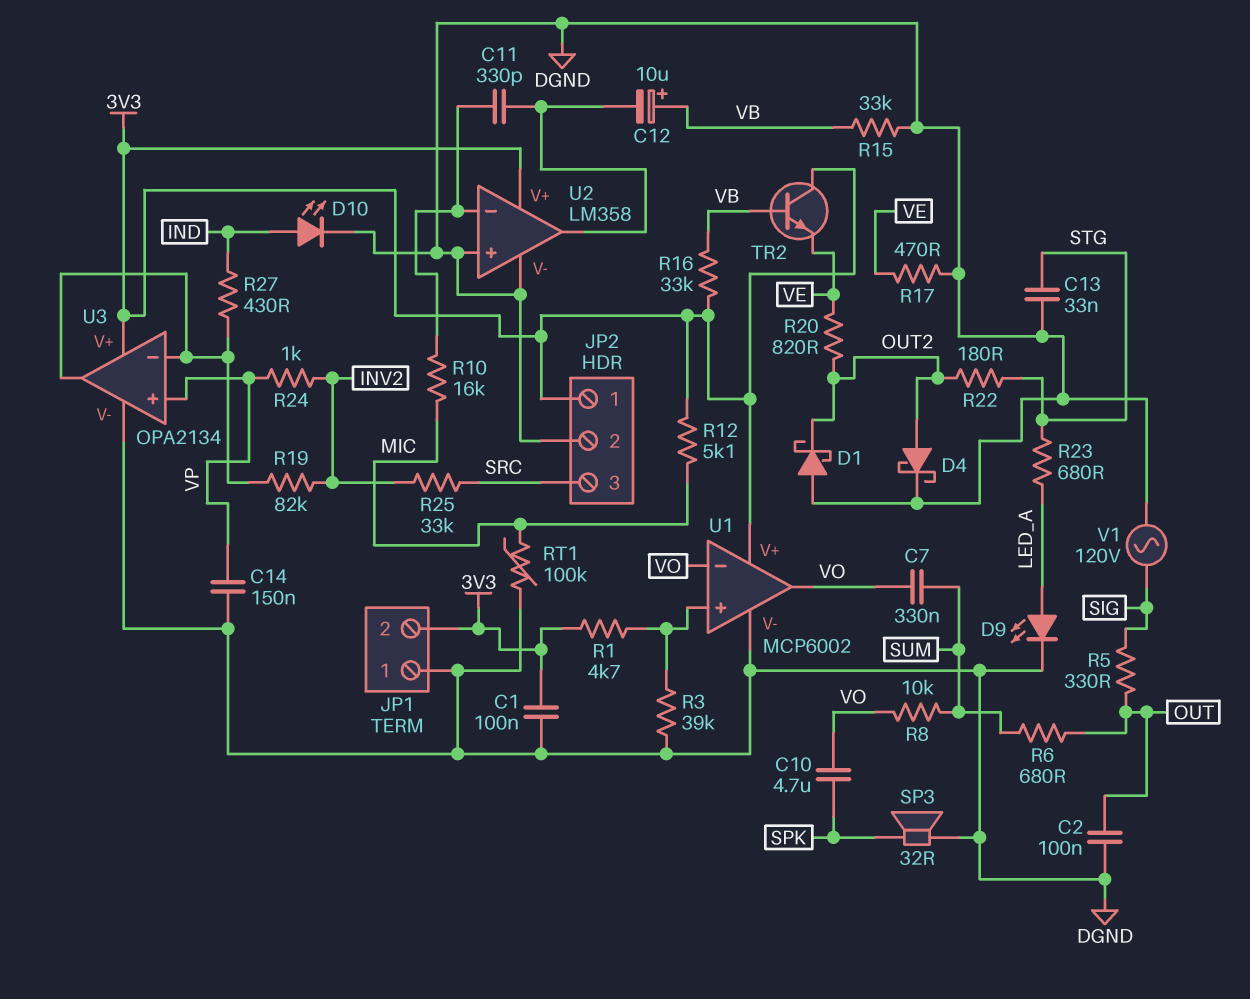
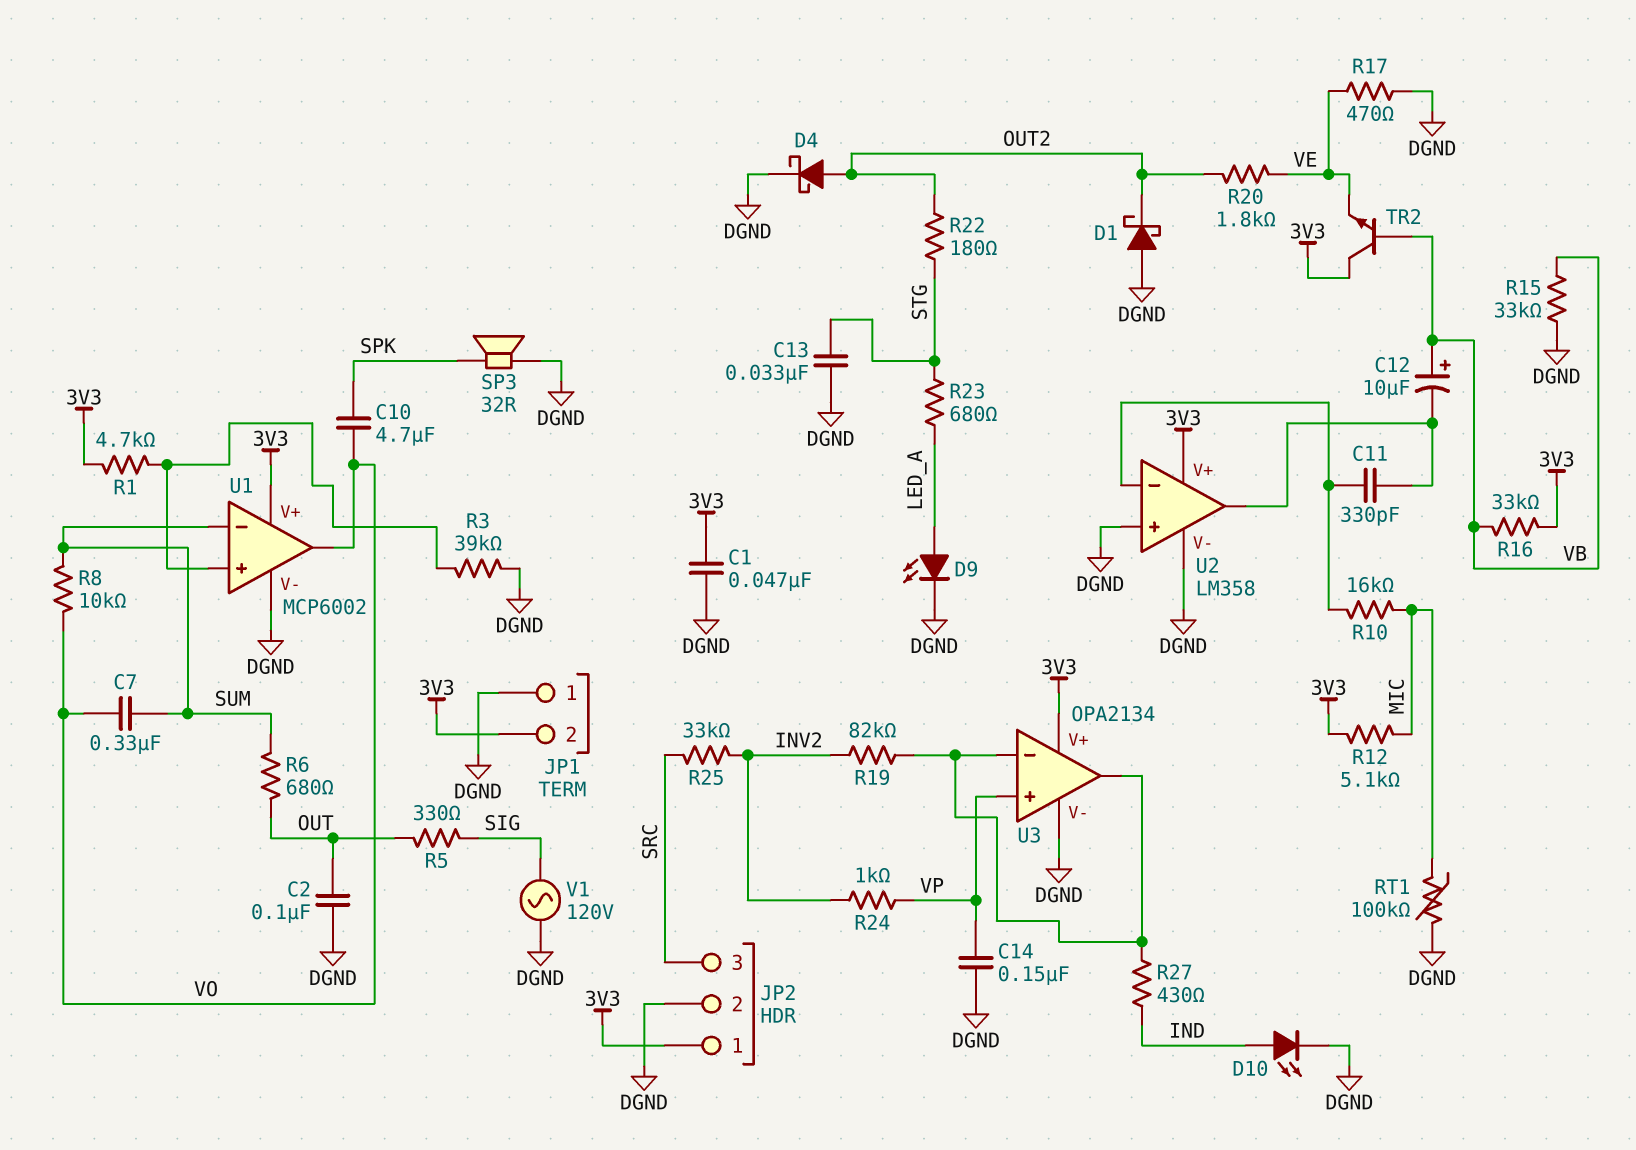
C1: 100nF (3V3, DGND) -> 47nF (3V3, DGND)
R20: 820 (OUT2, VE) -> 1.8k (OUT2, VE)
U1 pin in-: VO -> SUM

